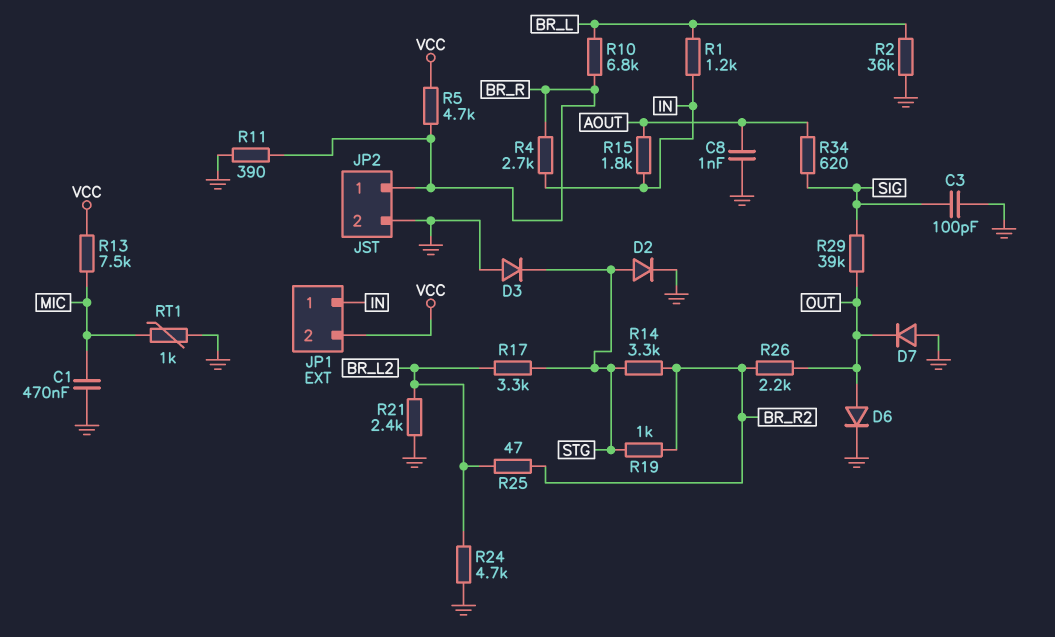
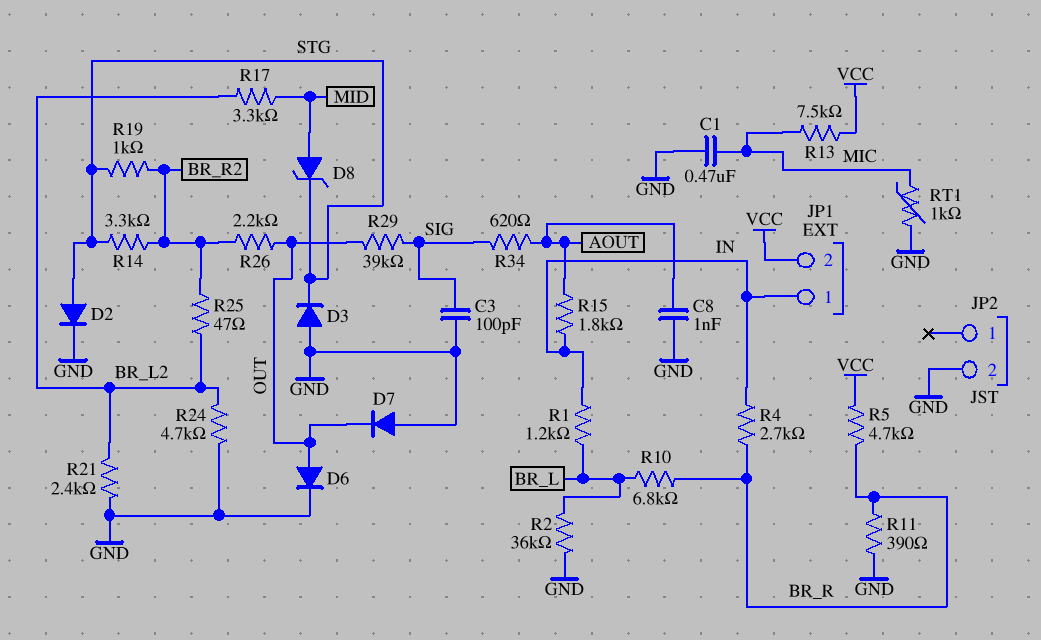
D8: none -> zener (A MID, K STG)
JP2 pin 1: BR_R -> none
R17: 3.3k (BR_L2, STG) -> 3.3k (BR_L2, MID)

